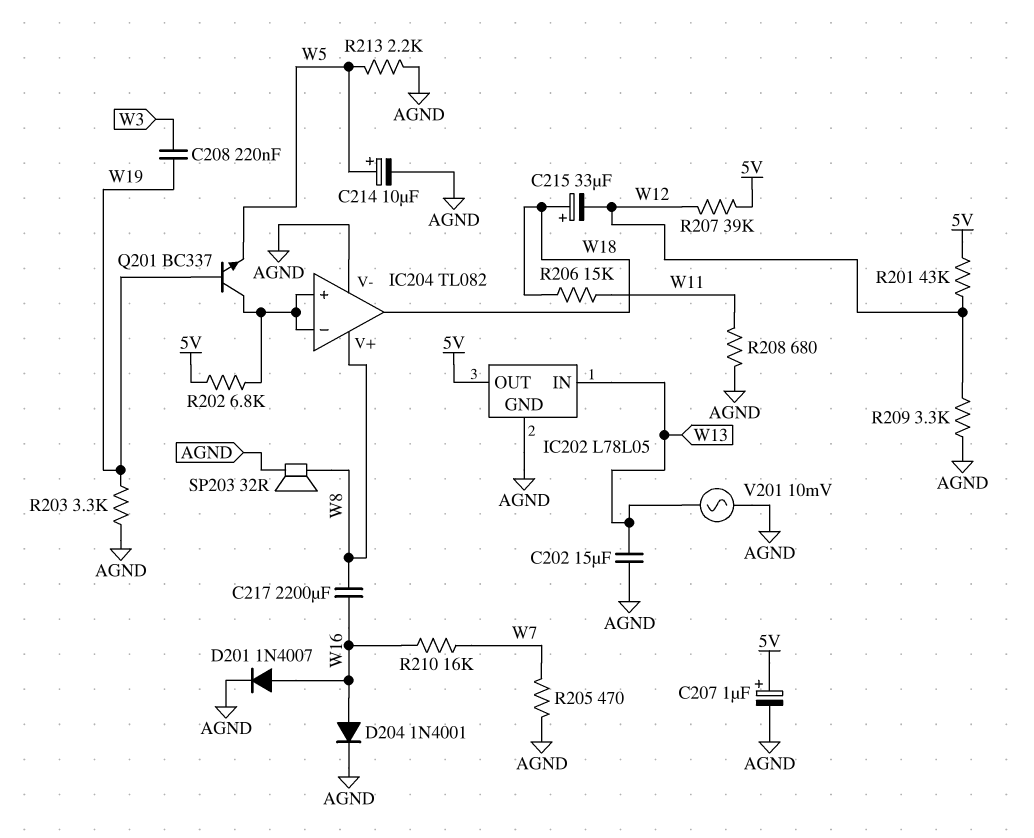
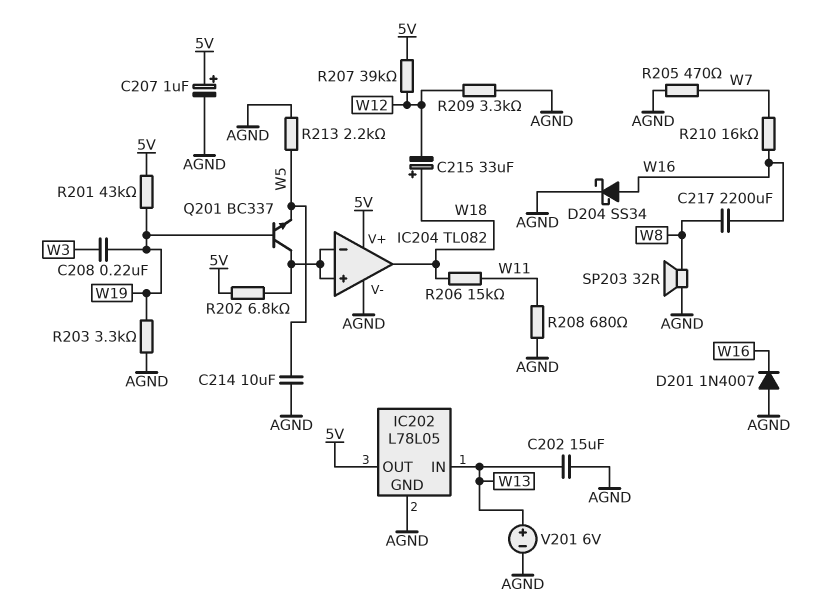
C214: 10uF (plus W5, minus AGND) -> 10uF (AGND, W5)
D201: diode 1N4007 (A W16, K AGND) -> diode 1N4007 (A AGND, K W16)
D204: diode 1N4001 (A W16, K AGND) -> schottky SS34 (A W16, K AGND)
IC204 pin V+: W8 -> 5V
R201: 43k (5V, W12) -> 43k (5V, W19)
V201: AC 10mV (AGND, W13) -> 6V (plus W13, minus AGND)

